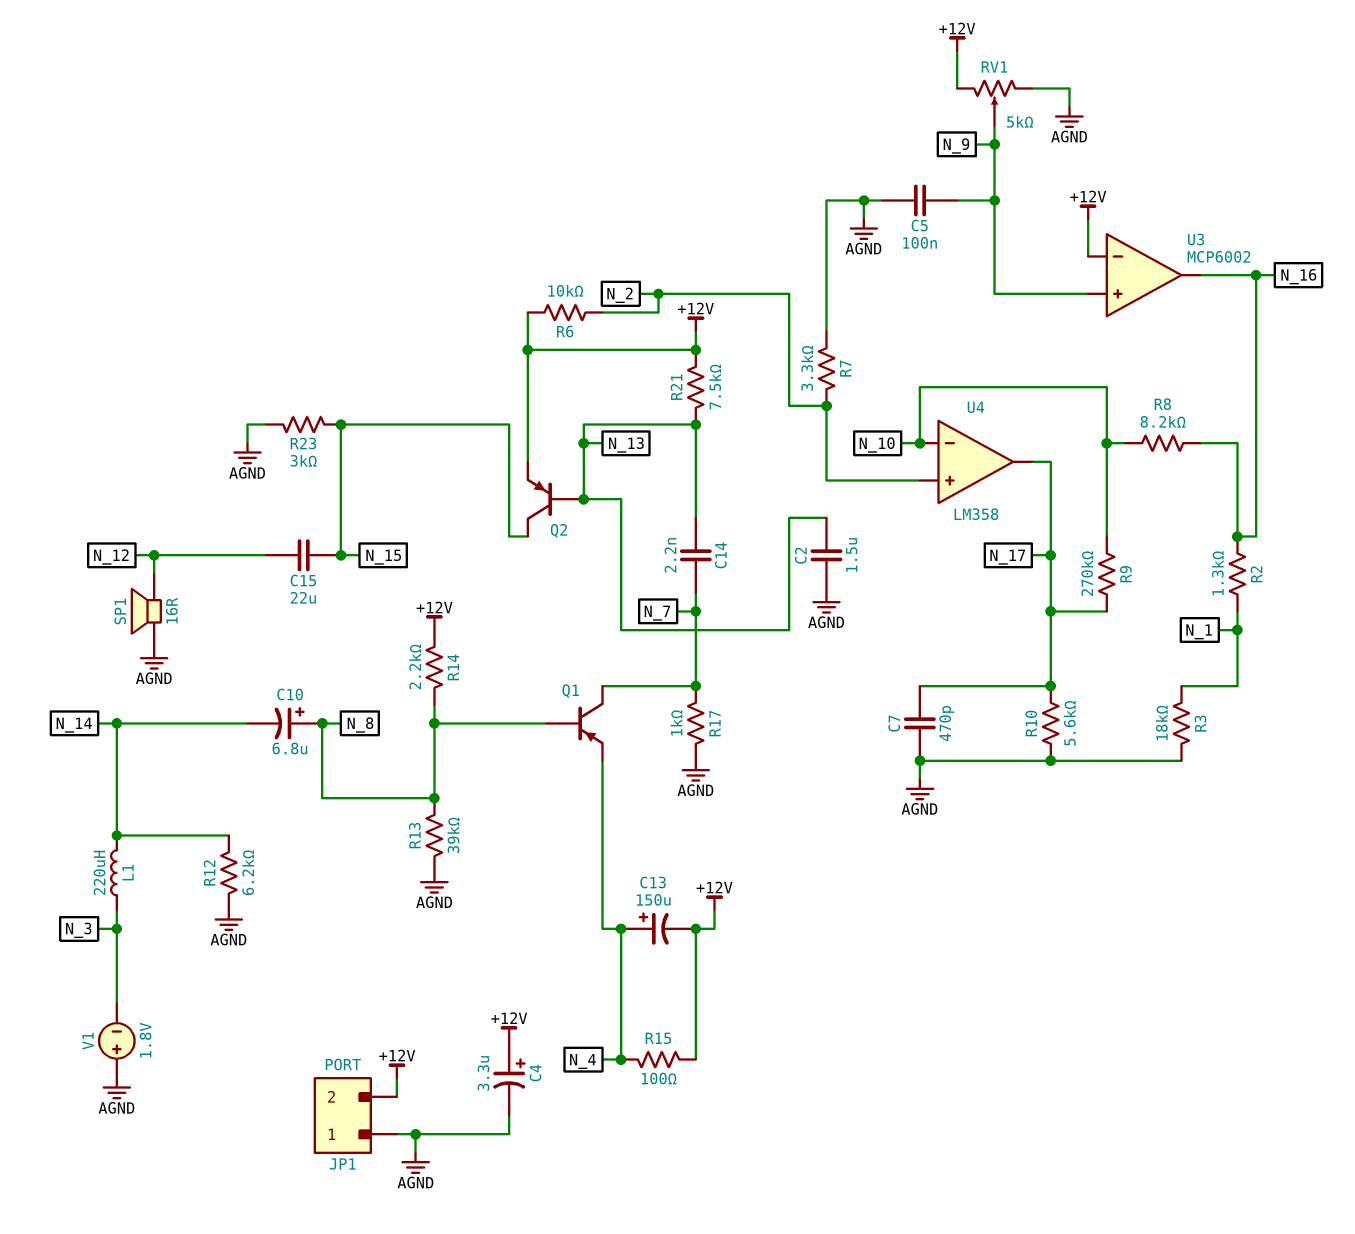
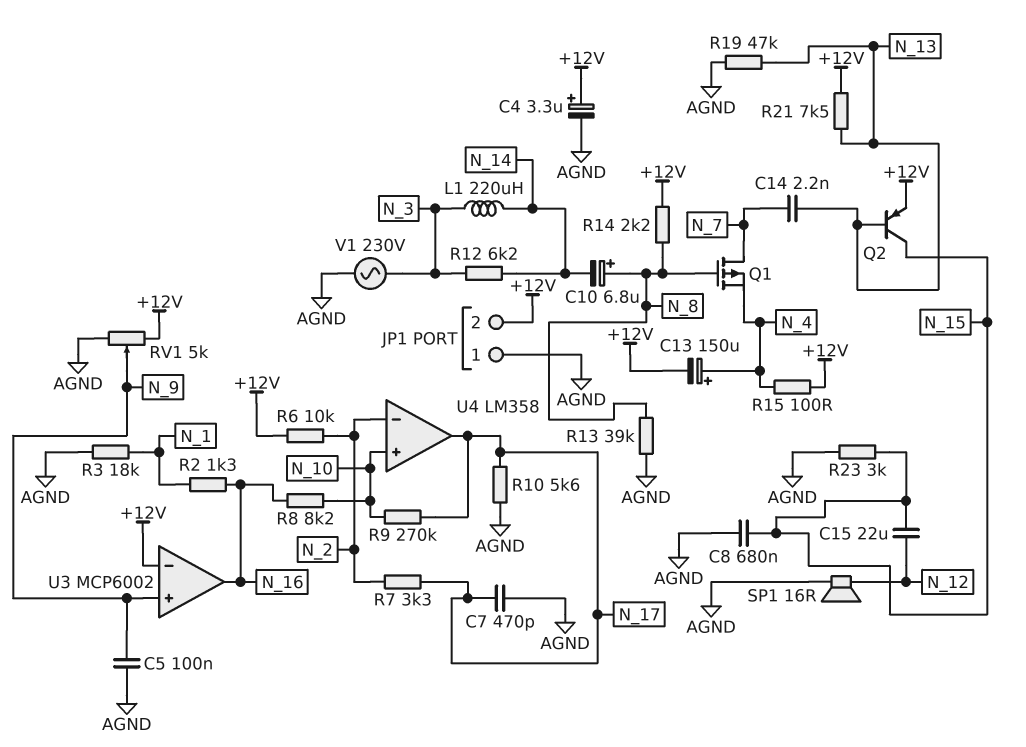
C2: 1.5uF (AGND, N_13) -> none
C8: none -> 680nF (AGND, N_15)
Q1: PNP (B N_8, C N_7, E N_4) -> PMOS (G N_8, D N_7, S N_4)
R7: 3.3k (AGND, N_2) -> 3.3k (N_2, N_17)
R12: 6.2k (AGND, N_14) -> 6.2k (N_3, N_14)
R17: 1k (AGND, N_7) -> none
R19: none -> 47k (AGND, N_13)
U4 pin in+: N_2 -> N_10
U4 pin in-: N_10 -> N_2
V1: 1.8V (plus AGND, minus N_3) -> AC 230V (AGND, N_3)

